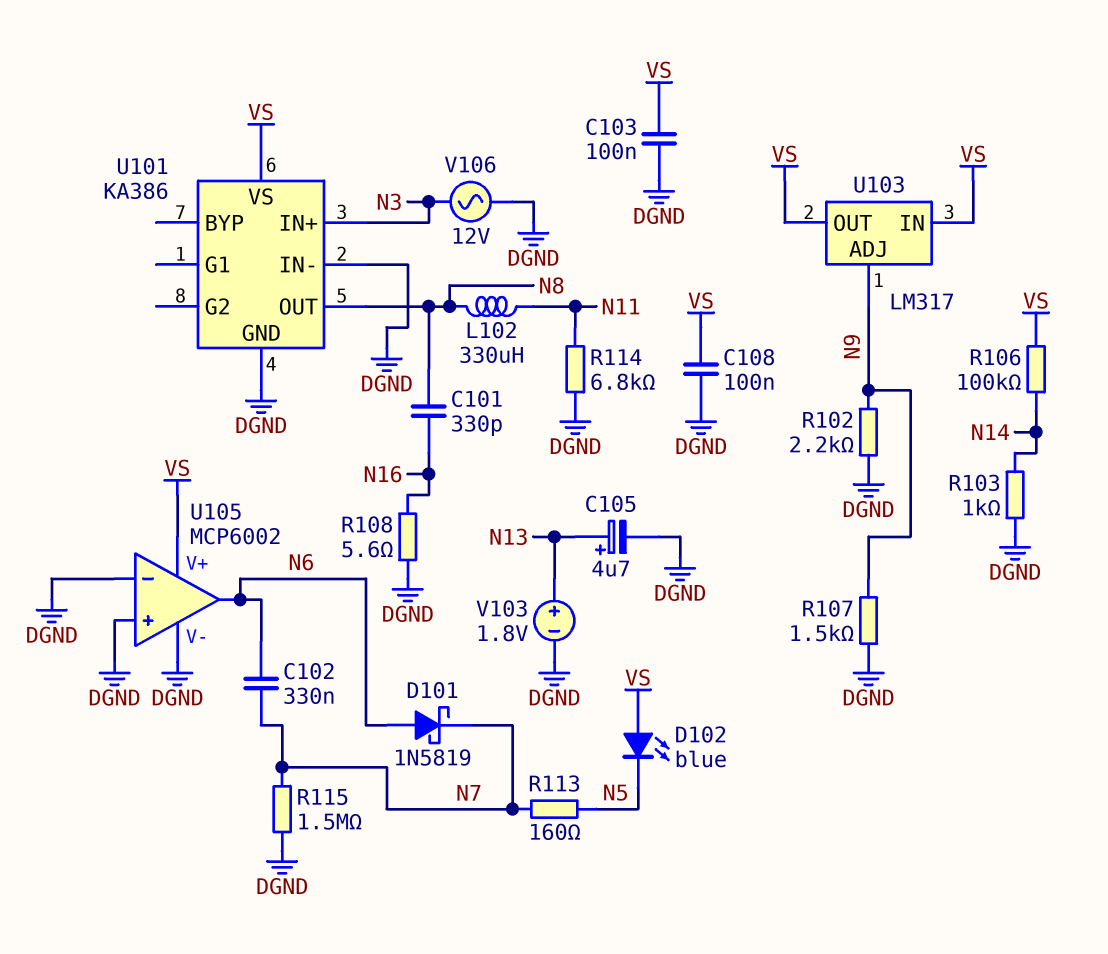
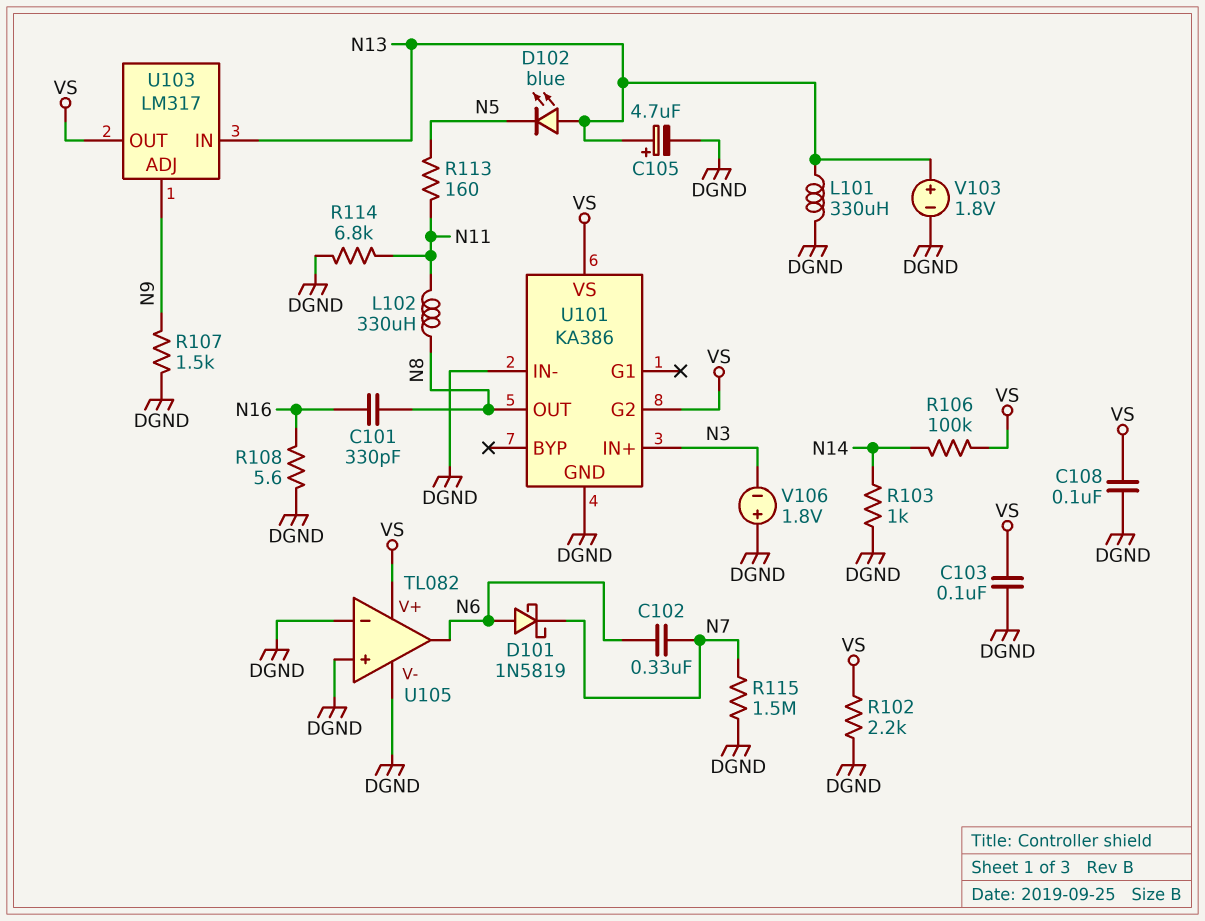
D102: LED blue (A VS, K N5) -> LED blue (A N13, K N5)
L101: none -> 330uH (DGND, N13)
R102: 2.2k (DGND, N9) -> 2.2k (DGND, VS)
R113: 160 (N5, N7) -> 160 (N5, N11)
U101 pin G2: none -> VS
U103 pin IN: VS -> N13
U105: MCP6002 -> TL082
V106: AC 12V (DGND, N3) -> 1.8V (plus DGND, minus N3)

